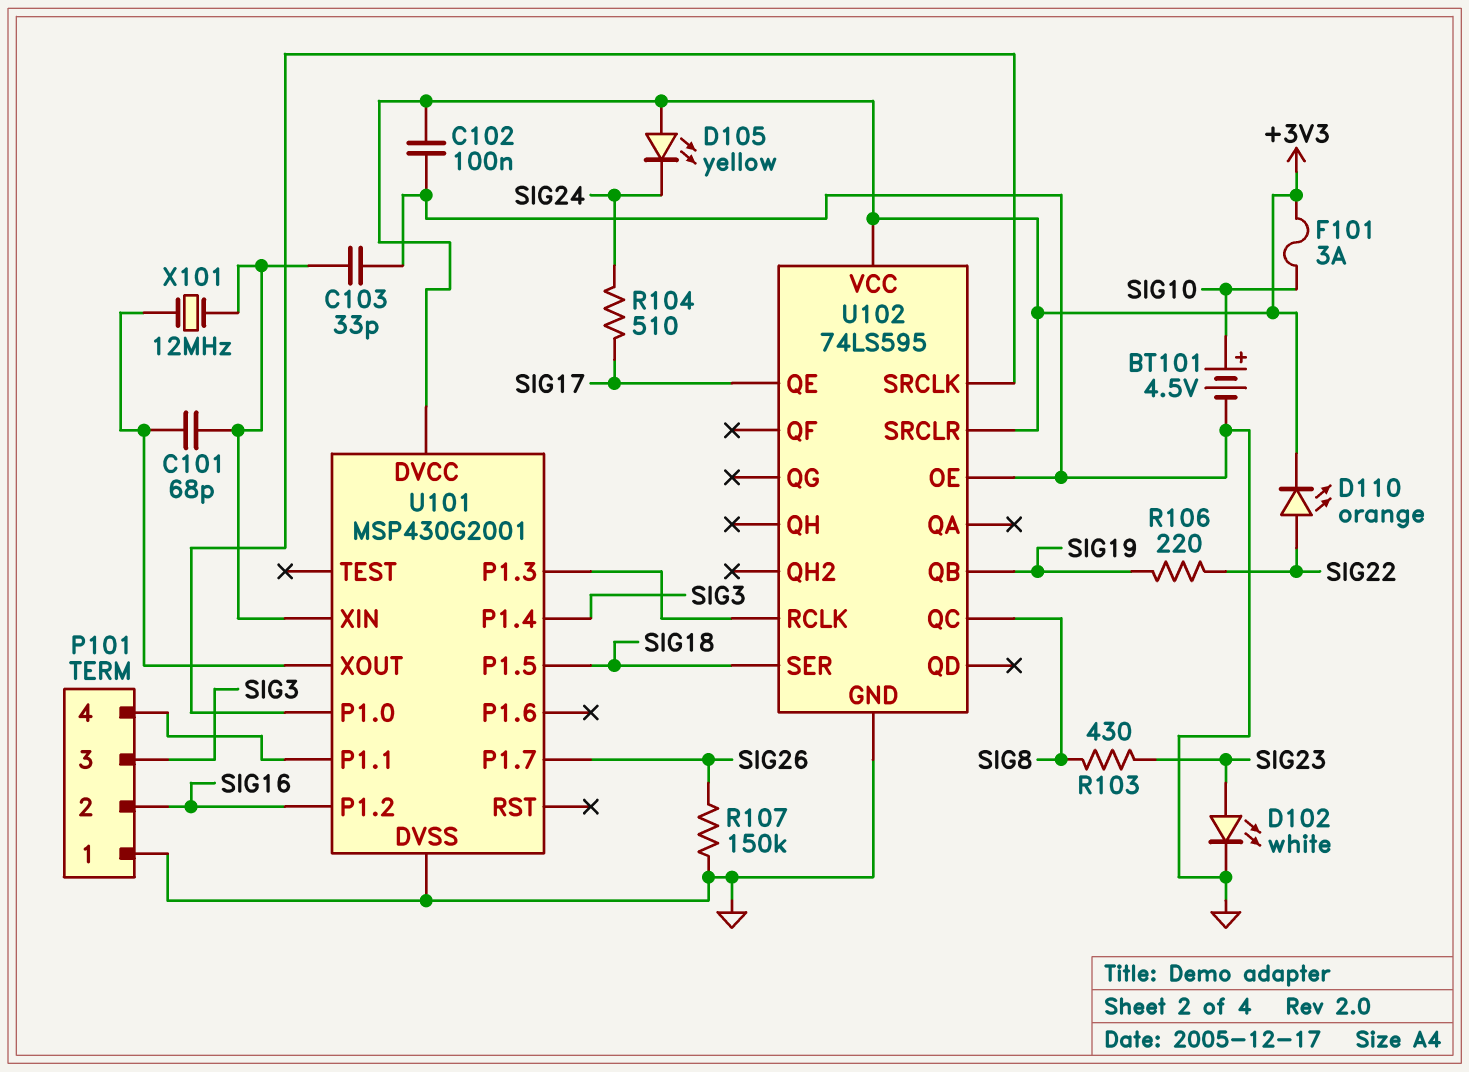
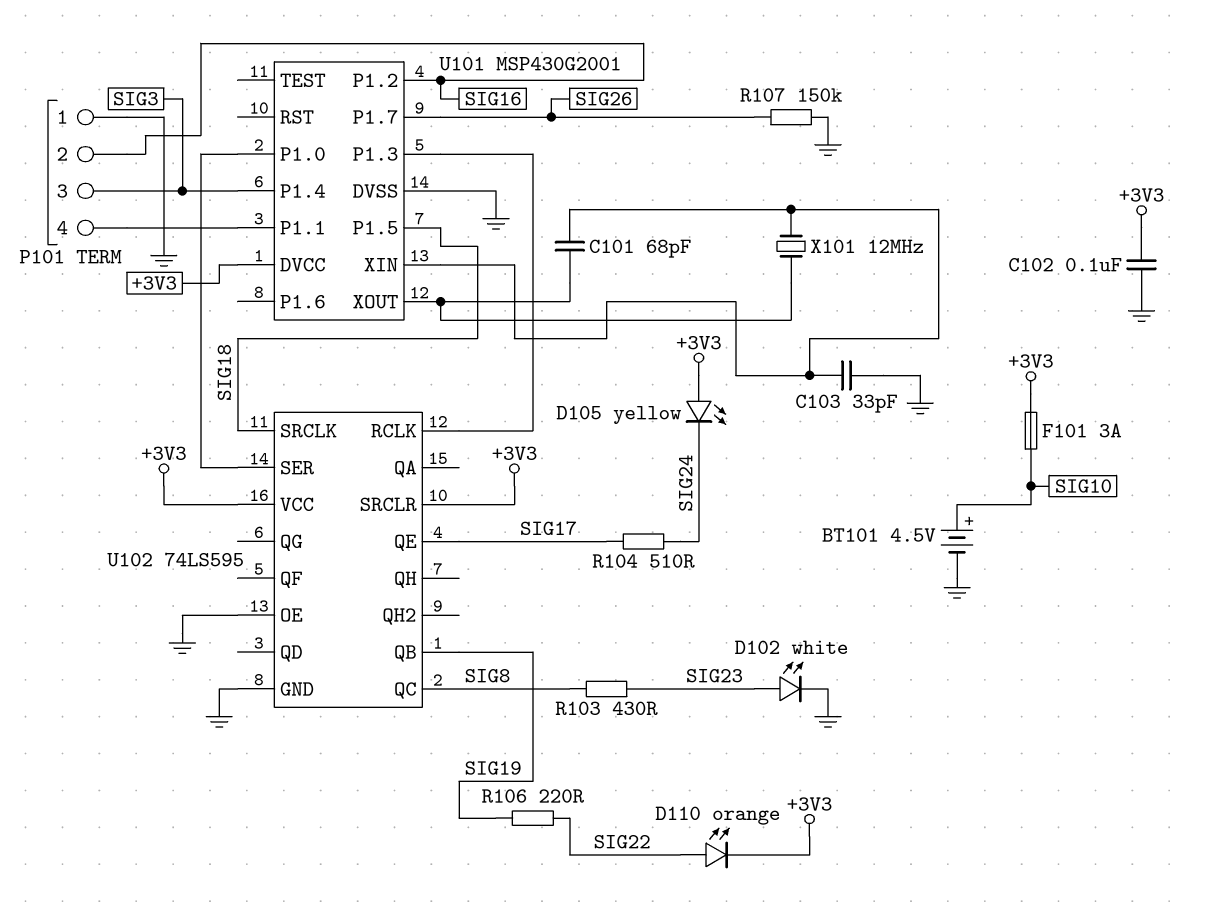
U102 pin SER: SIG18 -> U101/P1.0
U102 pin SRCLK: U101/P1.0 -> SIG18

